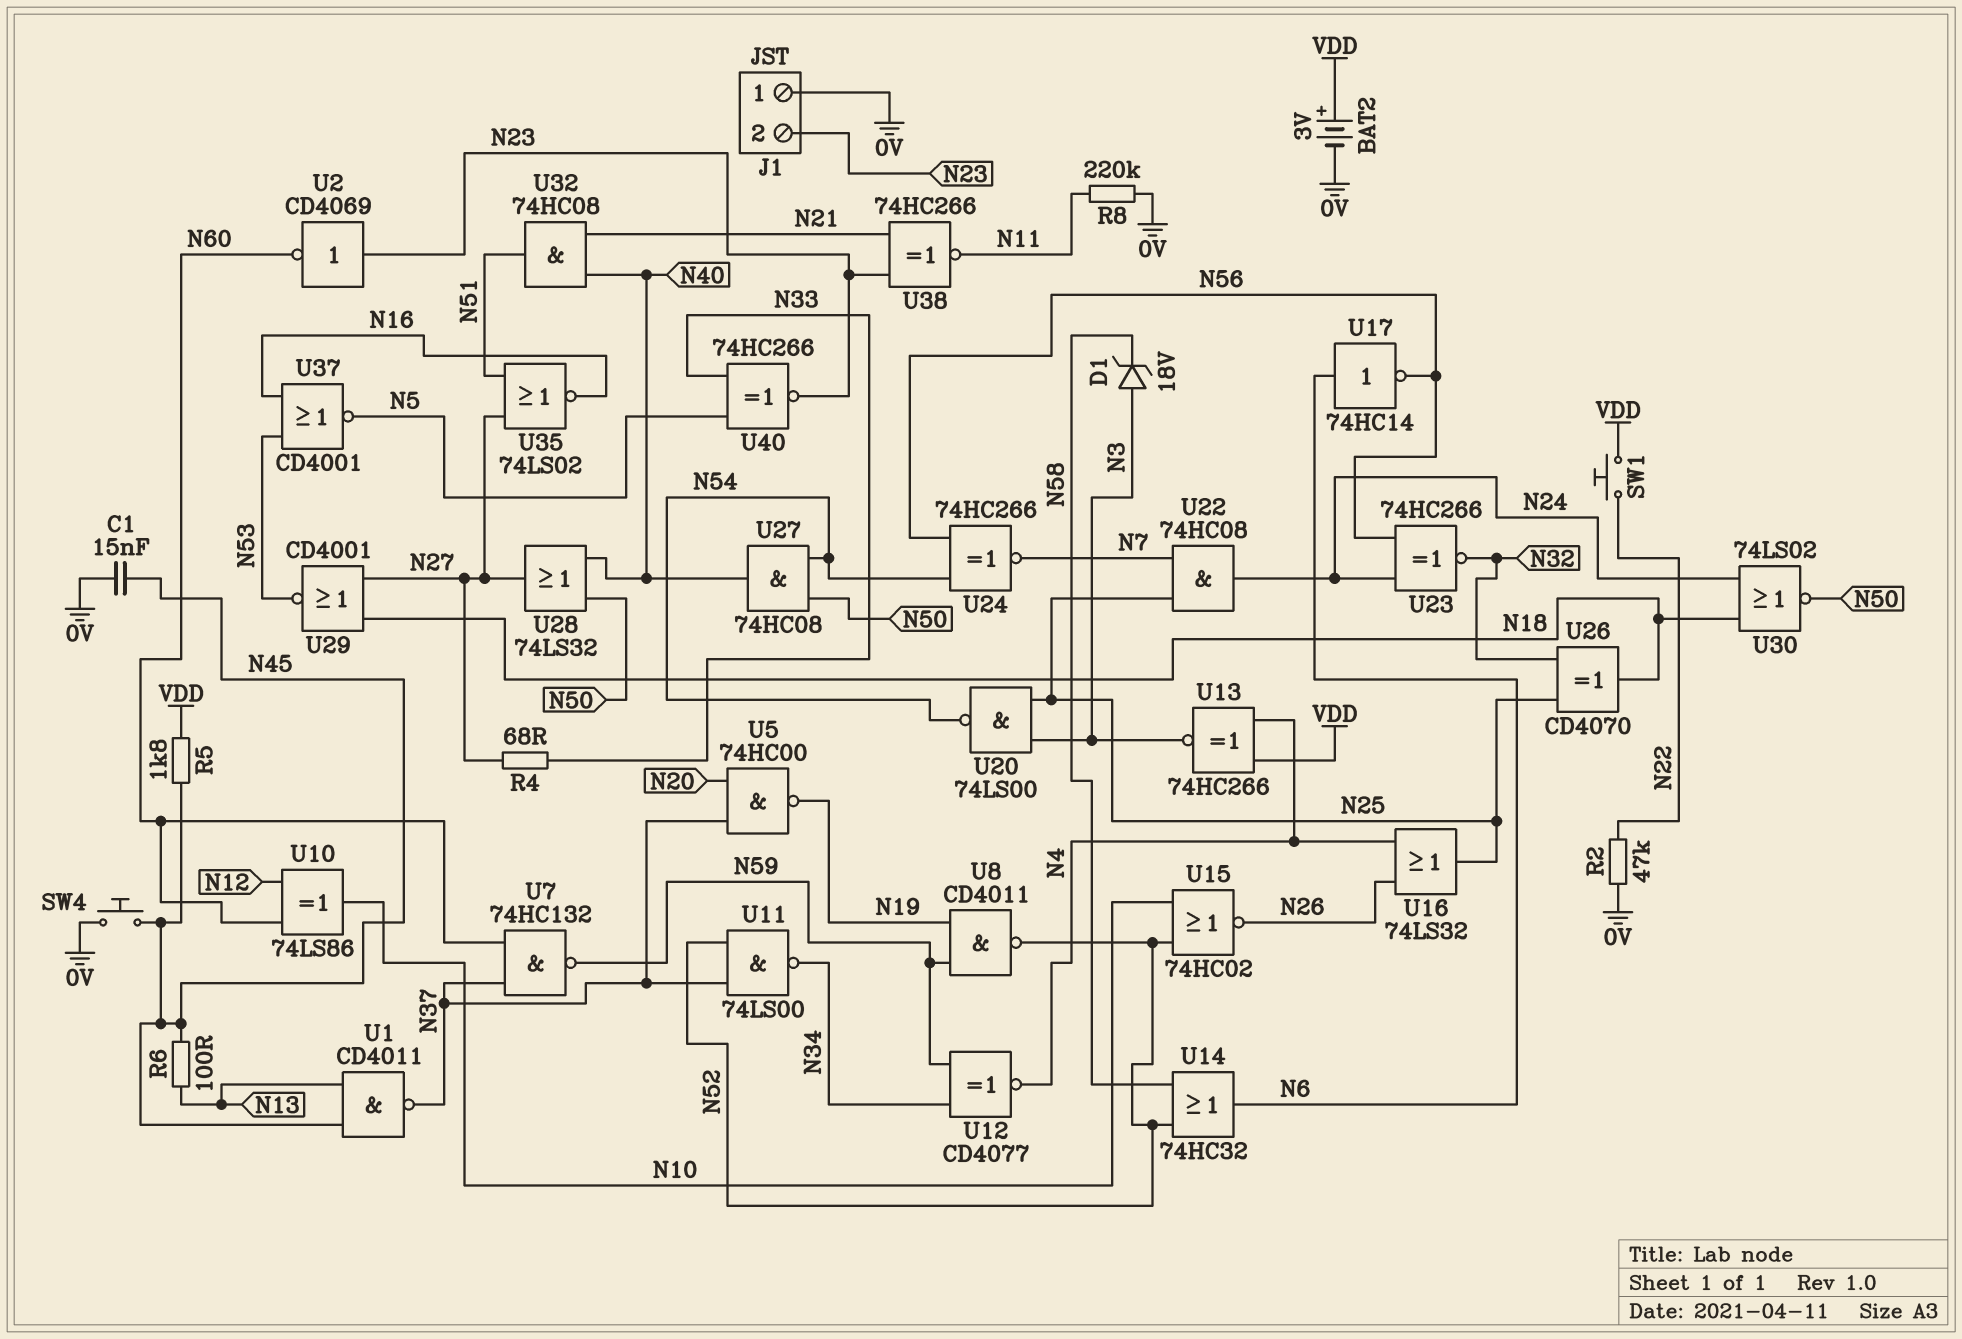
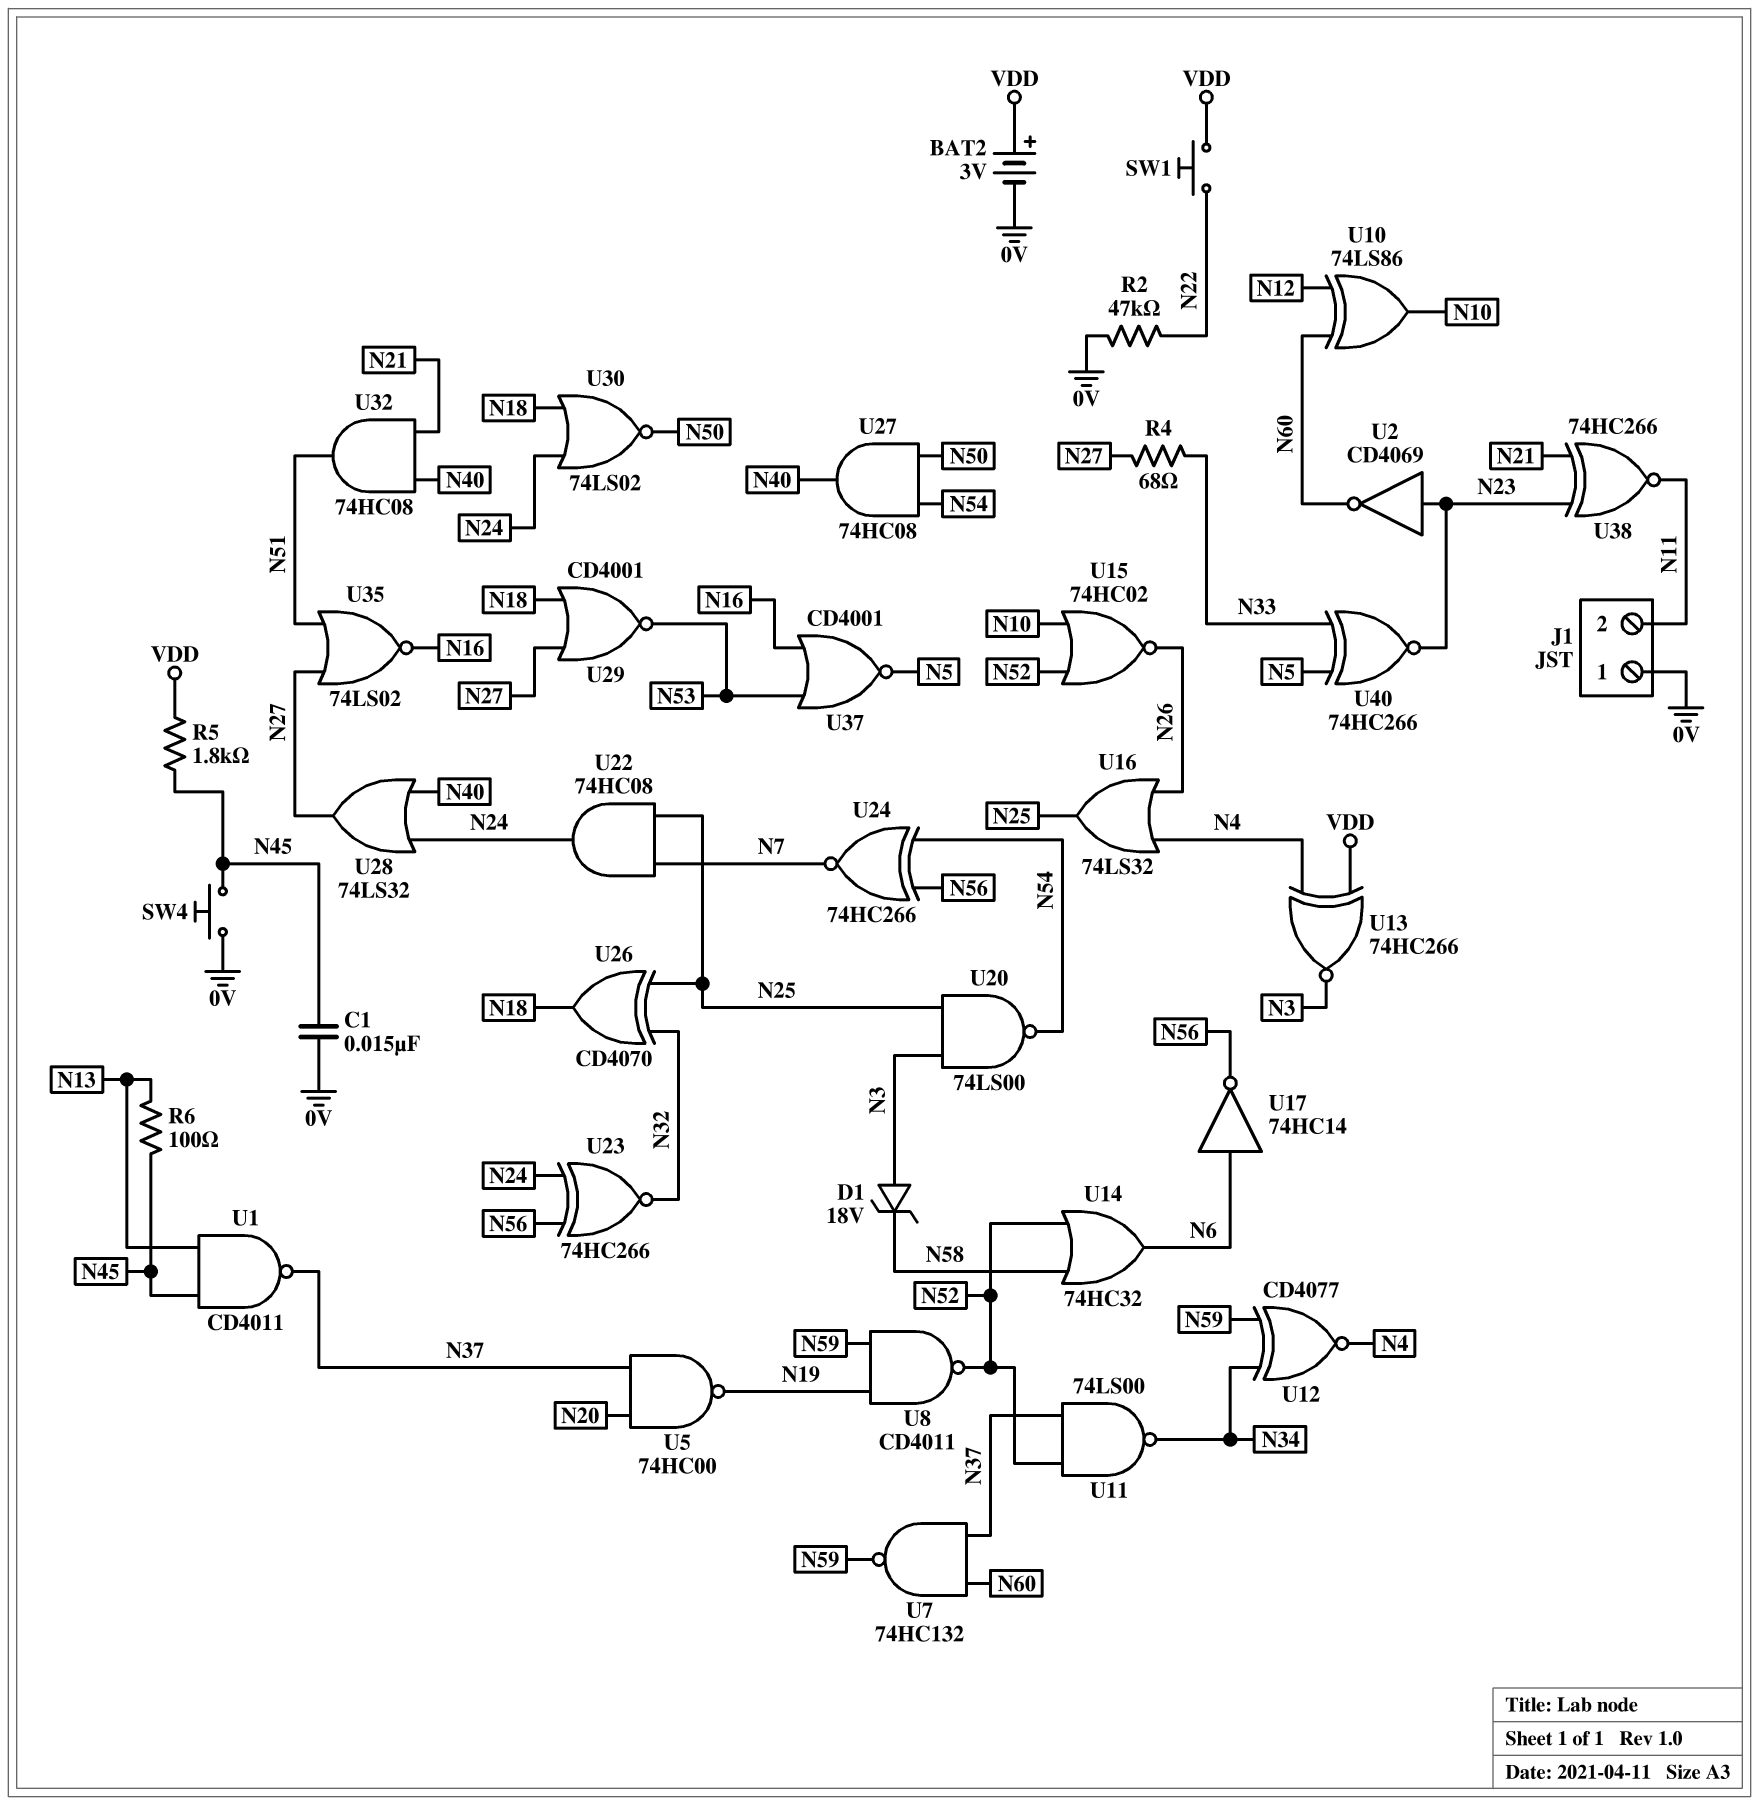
J1 pin 2: N23 -> N11
R8: 220k (0V, N11) -> none
U28: OR 74LS32 (in N40, in N50, out N27) -> OR 74LS32 (in N24, in N40, out N27)

